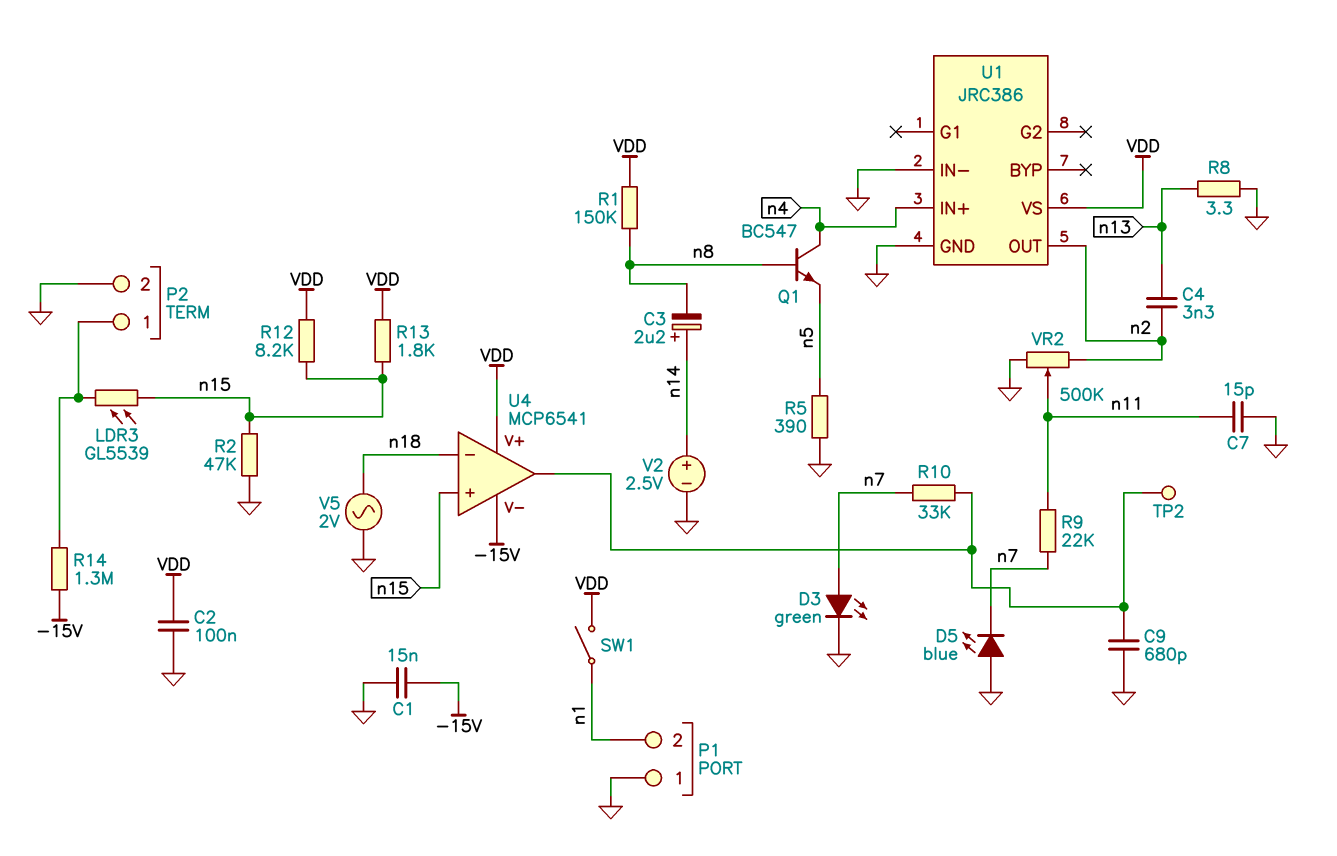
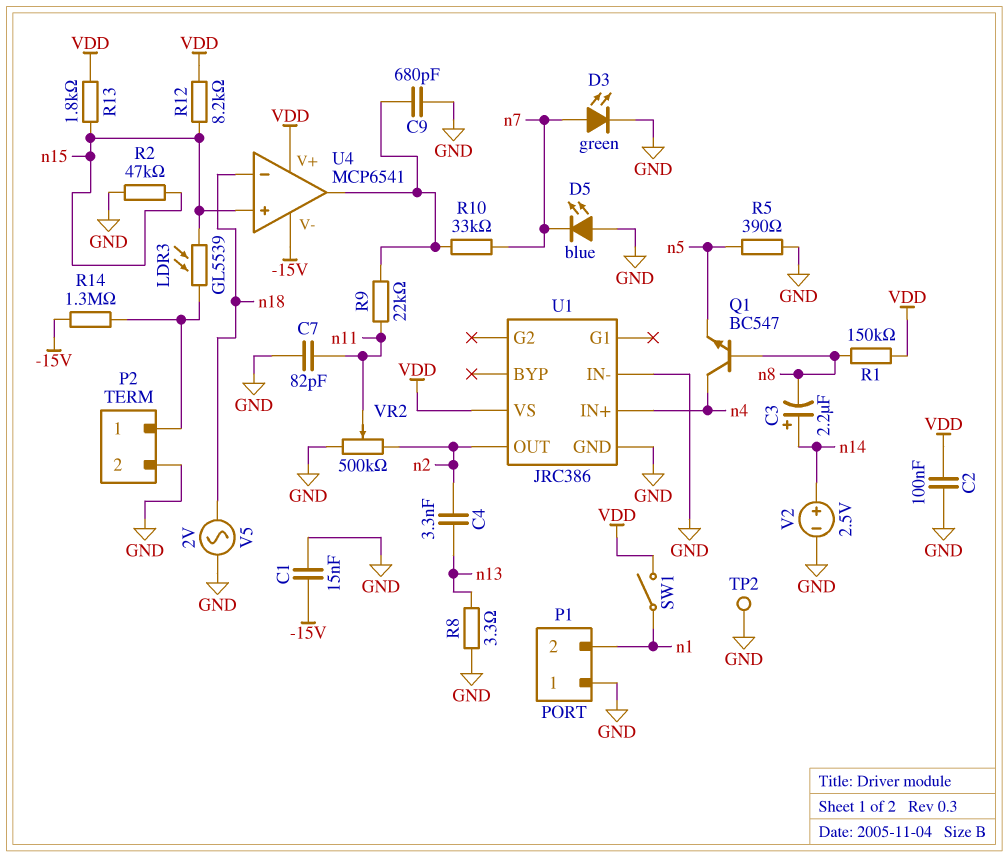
C7: 15pF (GND, n11) -> 82pF (GND, n11)
R9: 22k (n7, n11) -> 22k (U4/out, n11)
TP2: test point (U4/out) -> test point (GND)

